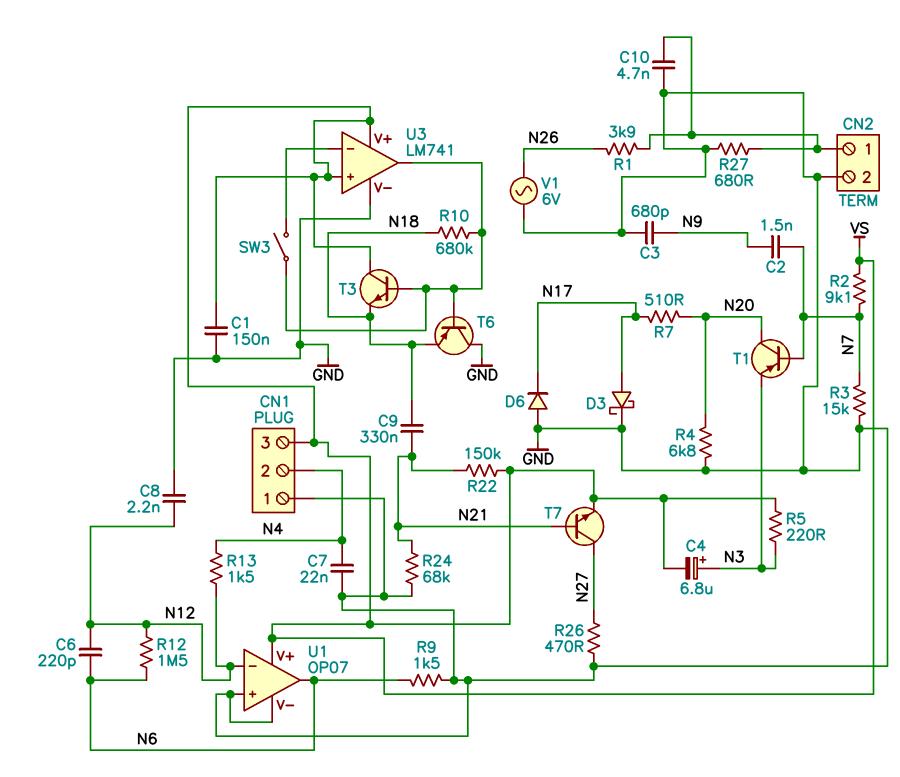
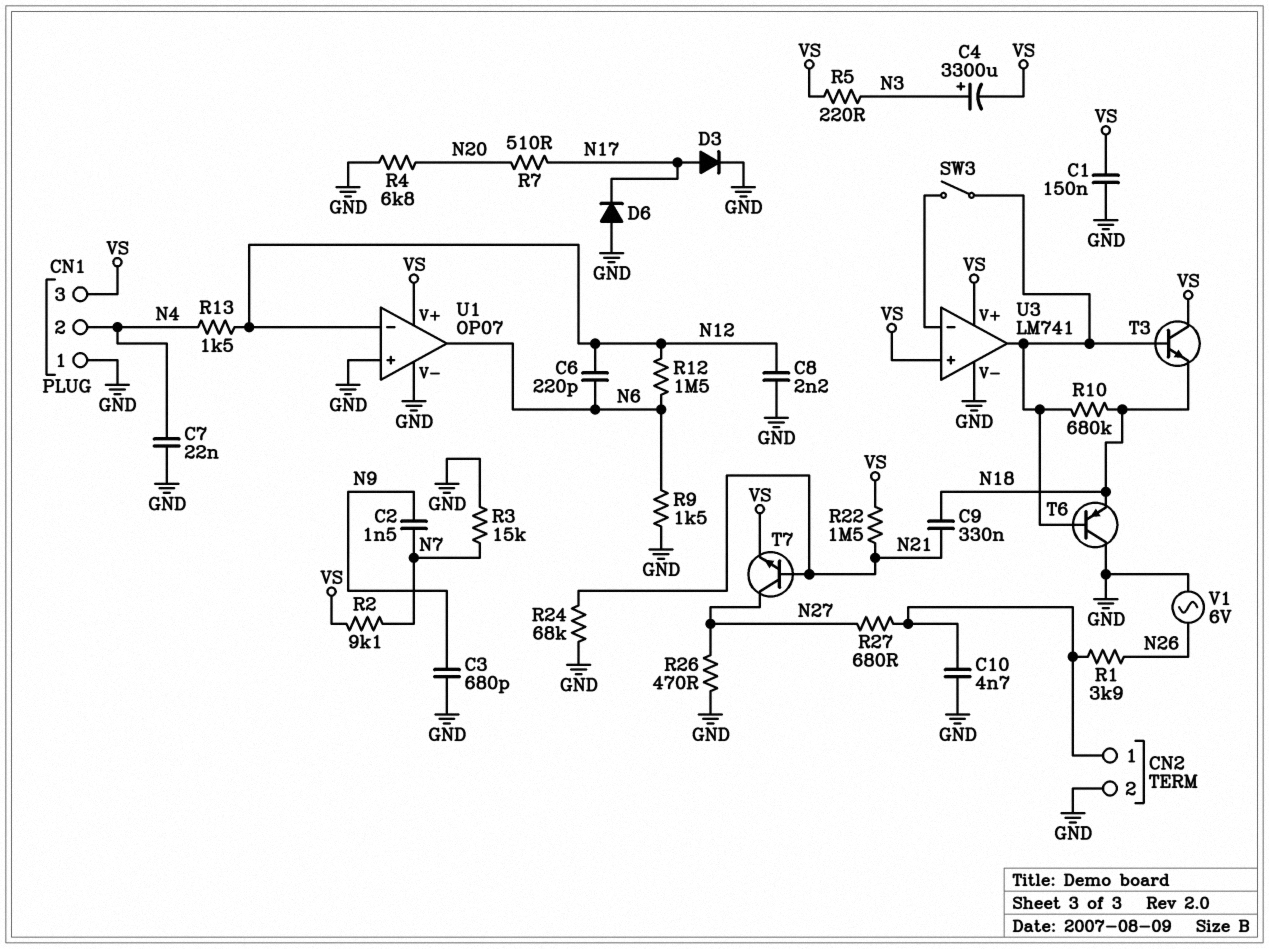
C4: 6.8uF (plus N3, minus VS) -> 3300uF (plus N3, minus VS)
D3: schottky (A N17, K GND) -> diode (A N17, K GND)
R22: 150k (N21, VS) -> 1.5M (N21, VS)
R27: 680 (CN2/1, GND) -> 680 (CN2/1, N27)
T1: PNP (B N7, C N20, E N3) -> none

